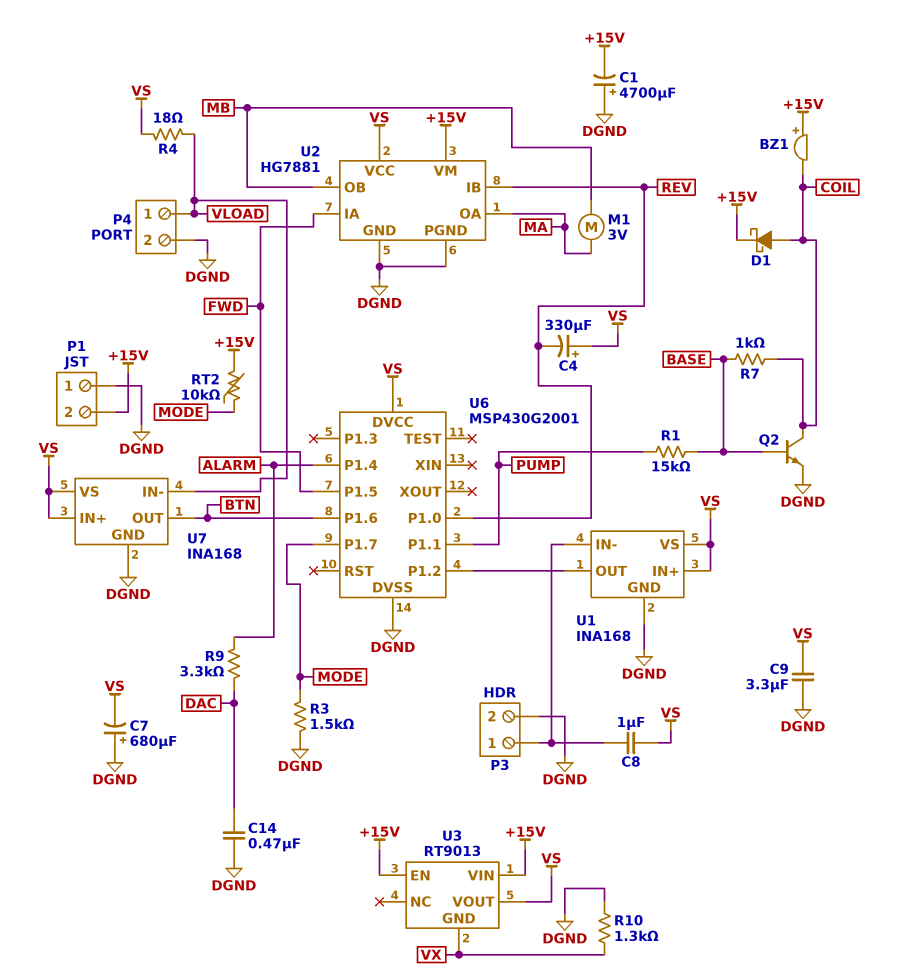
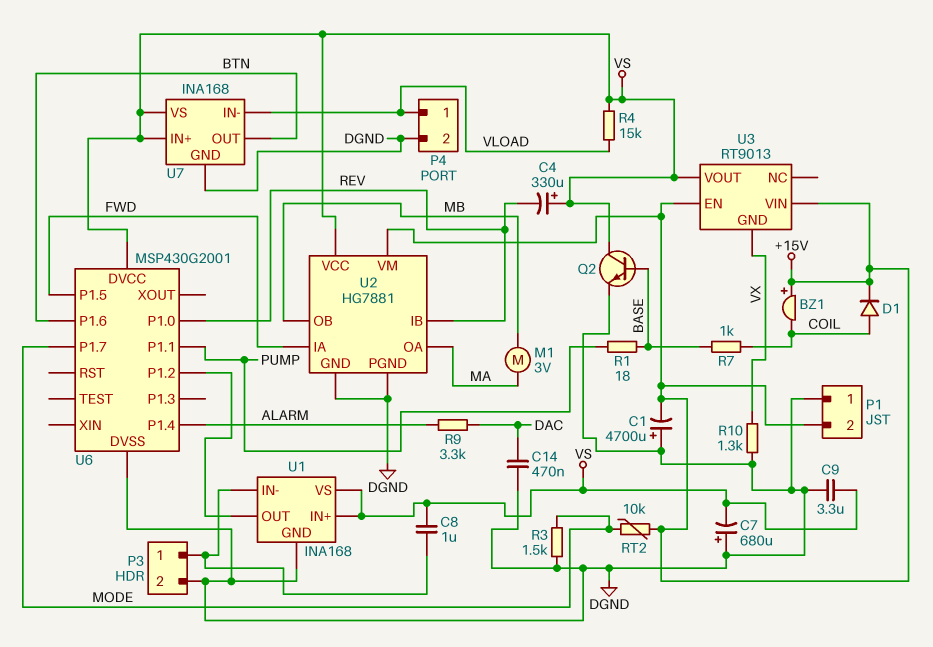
D1: schottky (A COIL, K +15V) -> diode (A COIL, K +15V)
Q2: NPN (B BASE, C COIL, E DGND) -> NPN (B BASE, C VS, E DGND)
R1: 15k (BASE, PUMP) -> 18 (BASE, PUMP)
R4: 18 (VLOAD, VS) -> 15k (VLOAD, VS)

